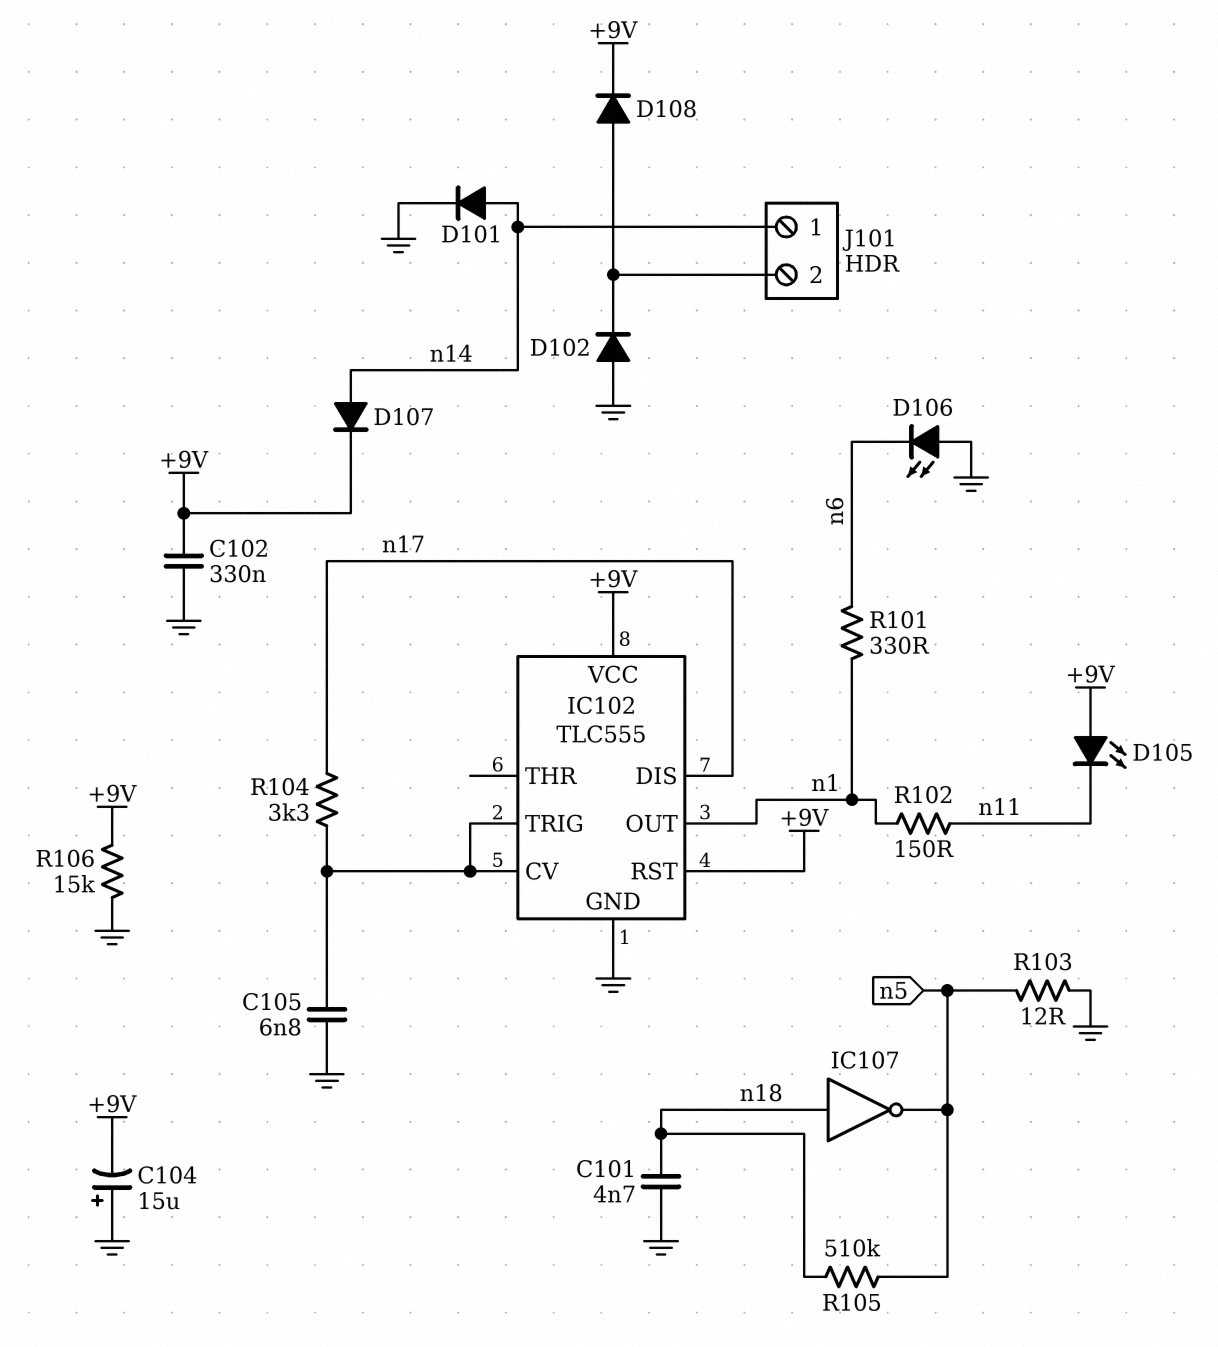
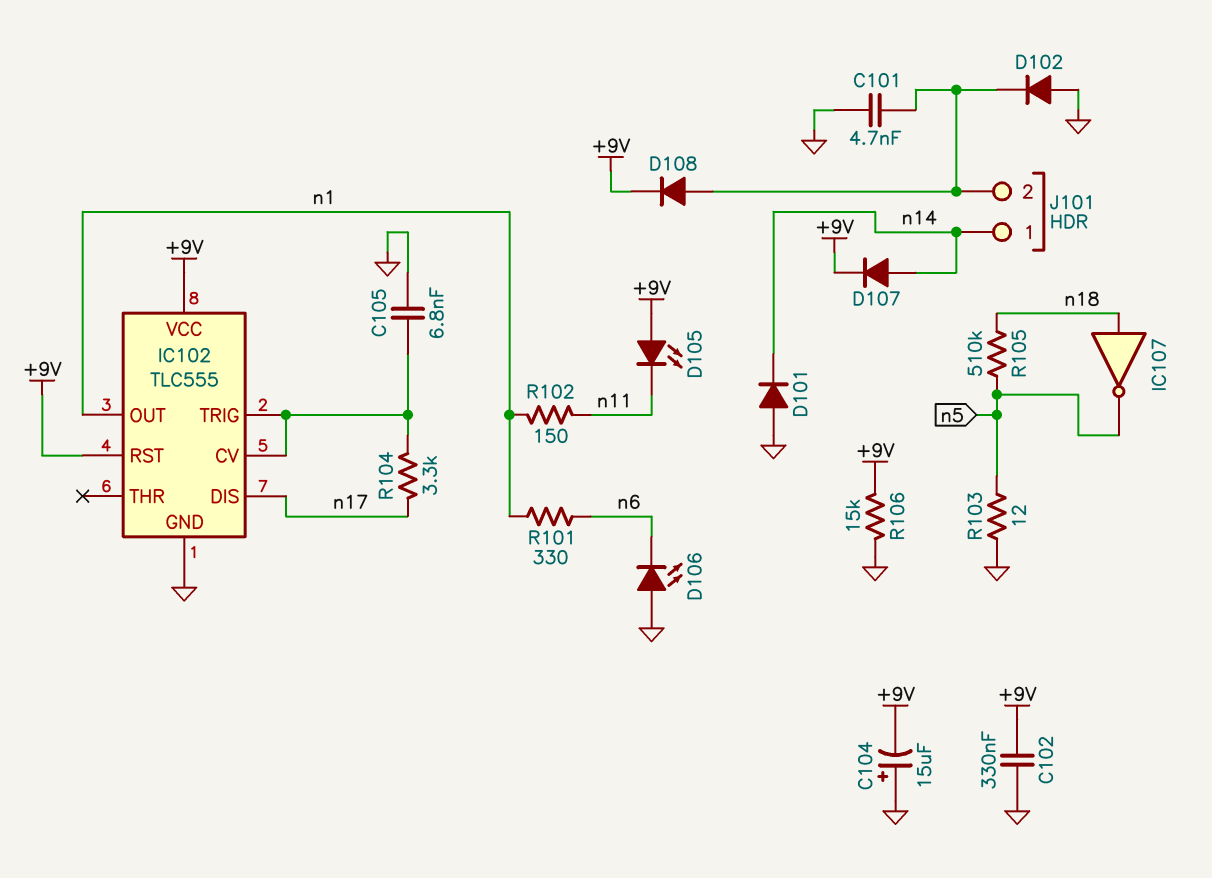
C101: 4.7nF (GND, n18) -> 4.7nF (GND, J101/2)
D101: diode (A n14, K GND) -> diode (A GND, K n14)

